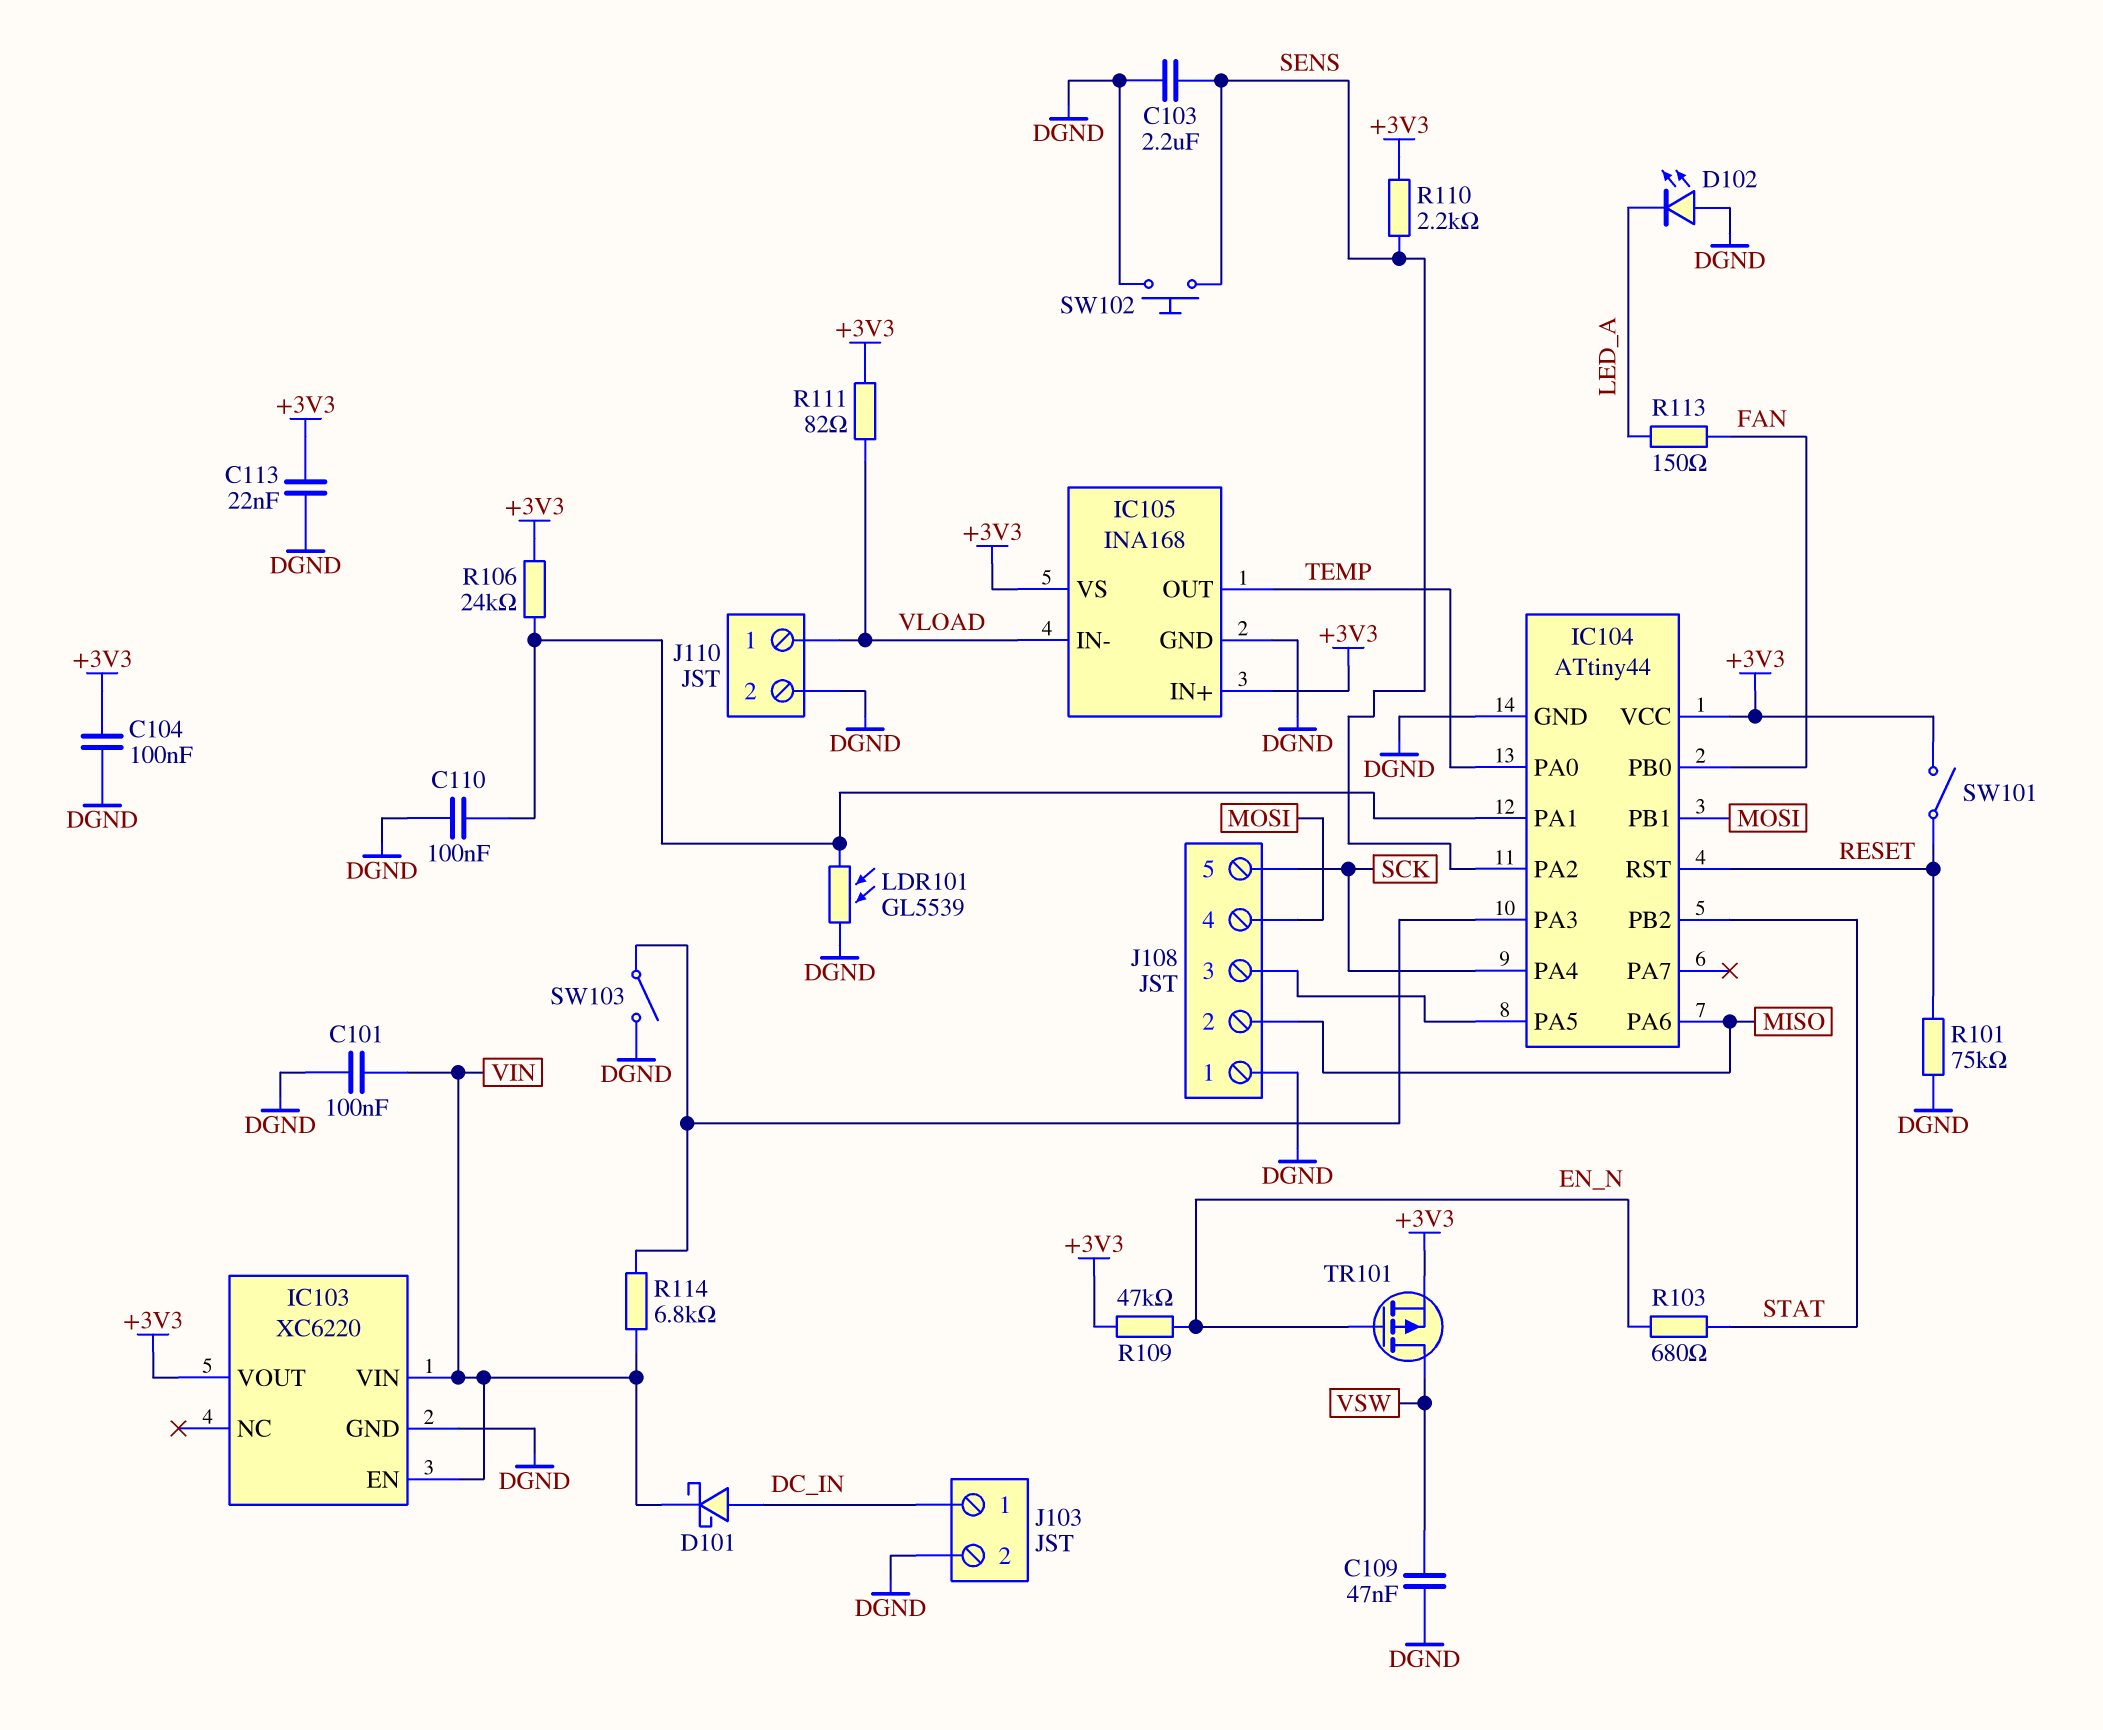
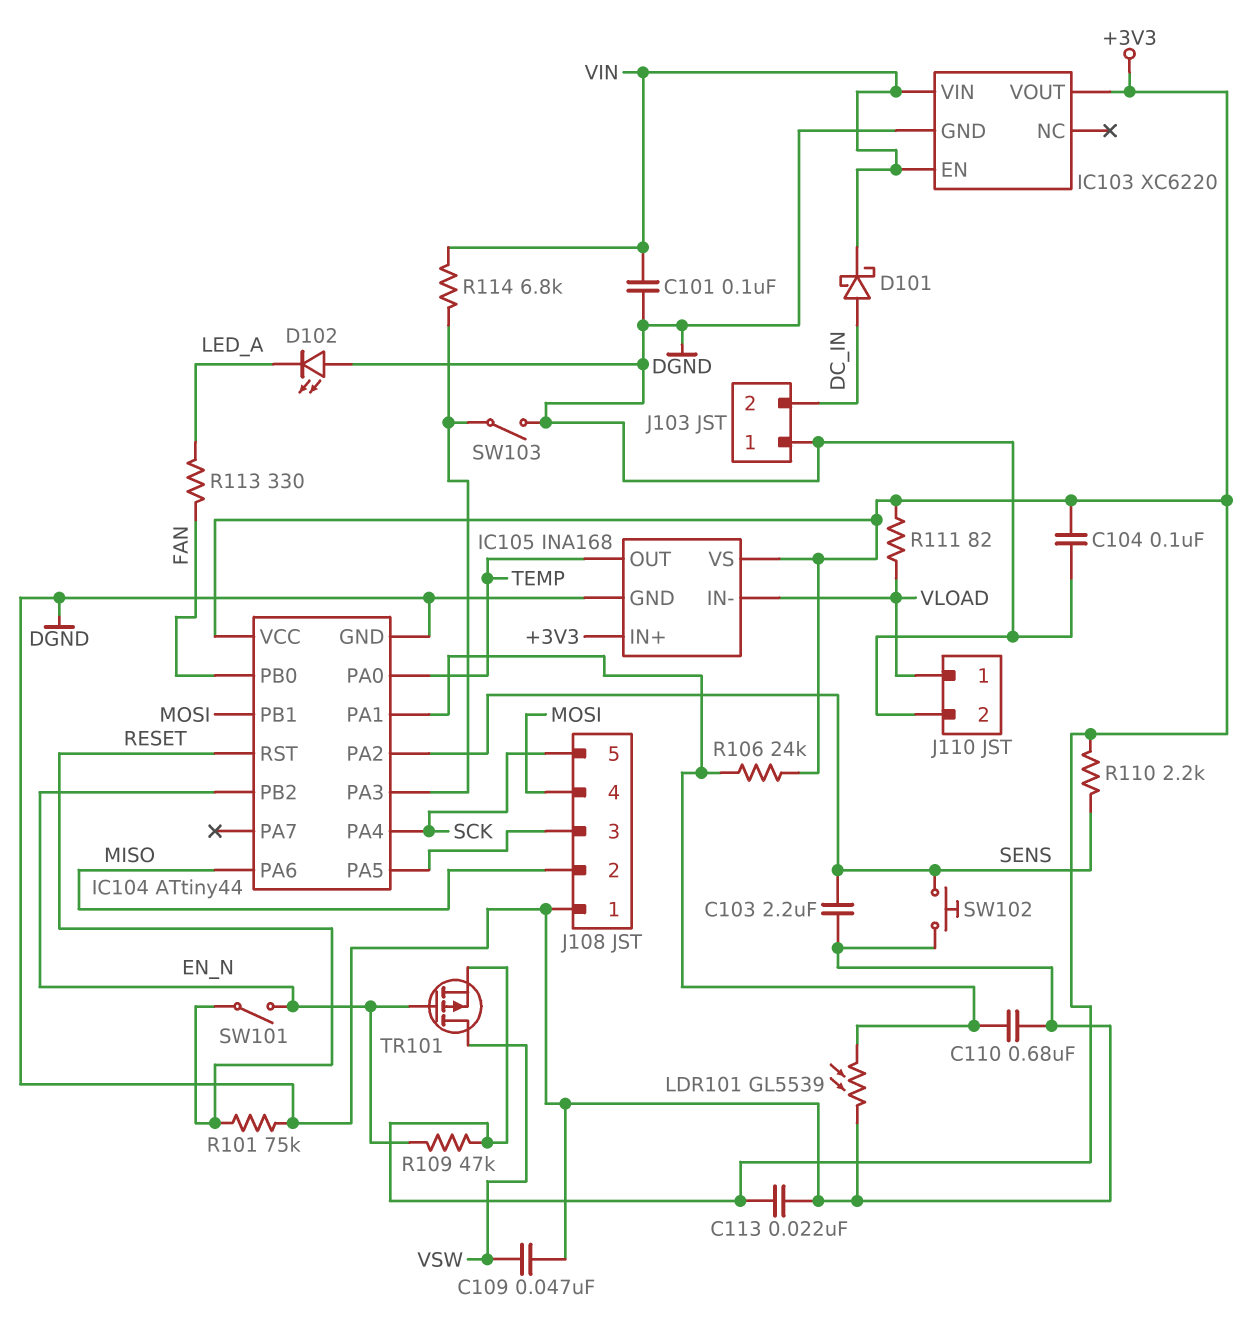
C110: 100nF (DGND, IC104/PA1) -> 680nF (DGND, IC104/PA1)
IC104 pin PB2: STAT -> EN_N
J103 pin 1: DC_IN -> DGND
J103 pin 2: DGND -> DC_IN
R103: 680 (EN_N, STAT) -> none
R113: 150 (FAN, LED_A) -> 330 (FAN, LED_A)
SW101: switch (+3V3, RESET) -> switch (EN_N, RESET)

